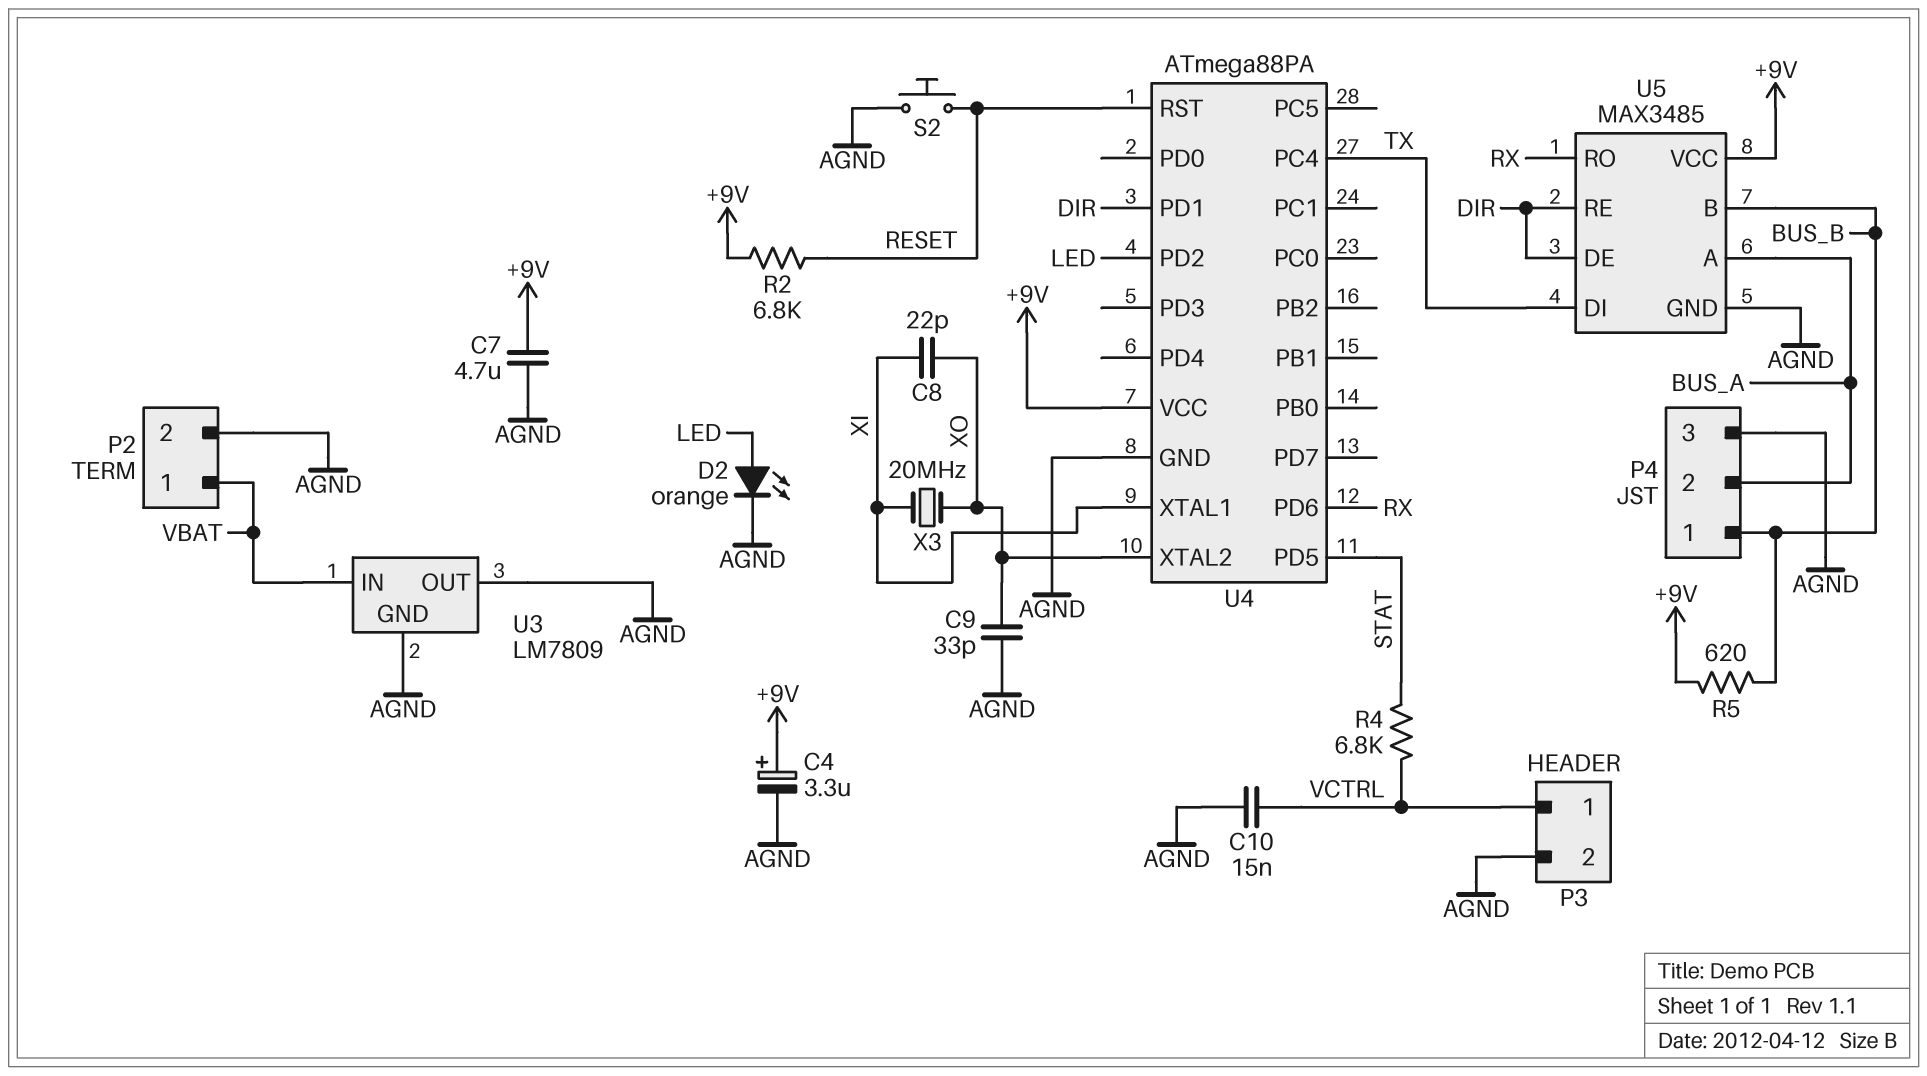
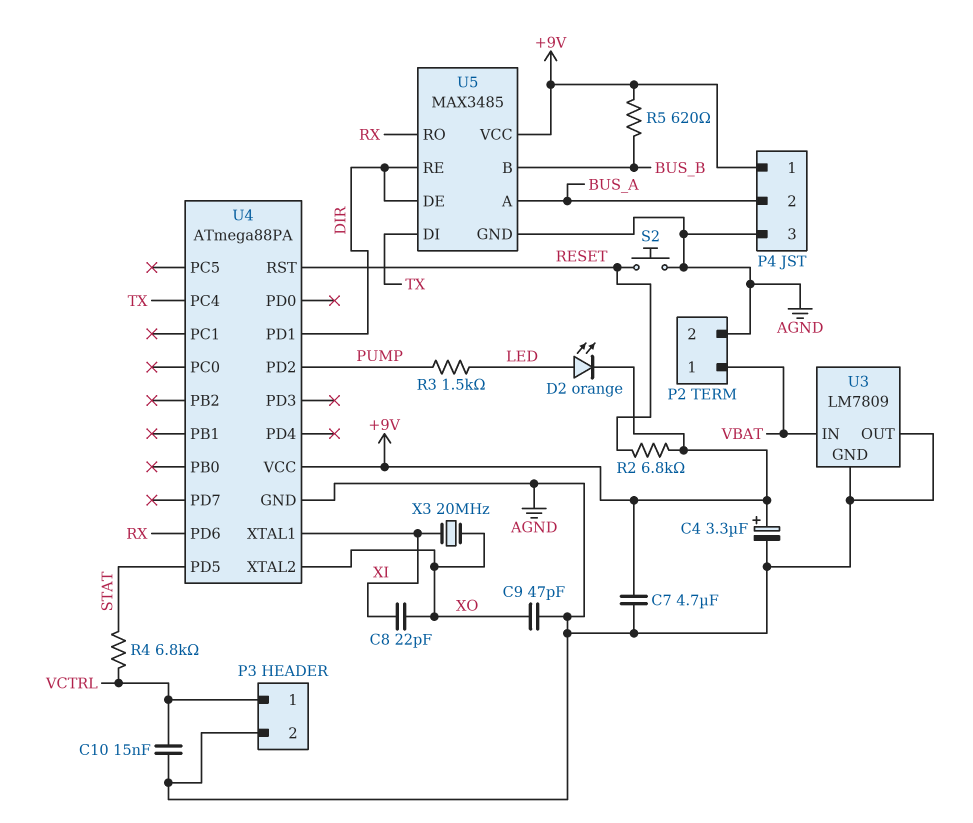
C9: 33pF (AGND, XO) -> 47pF (AGND, XO)
D2: LED orange (A LED, K AGND) -> LED orange (A LED, K +9V)
P4 pin 1: BUS_B -> +9V
R3: none -> 1.5k (LED, PUMP)
U4 pin PD2: LED -> PUMP

